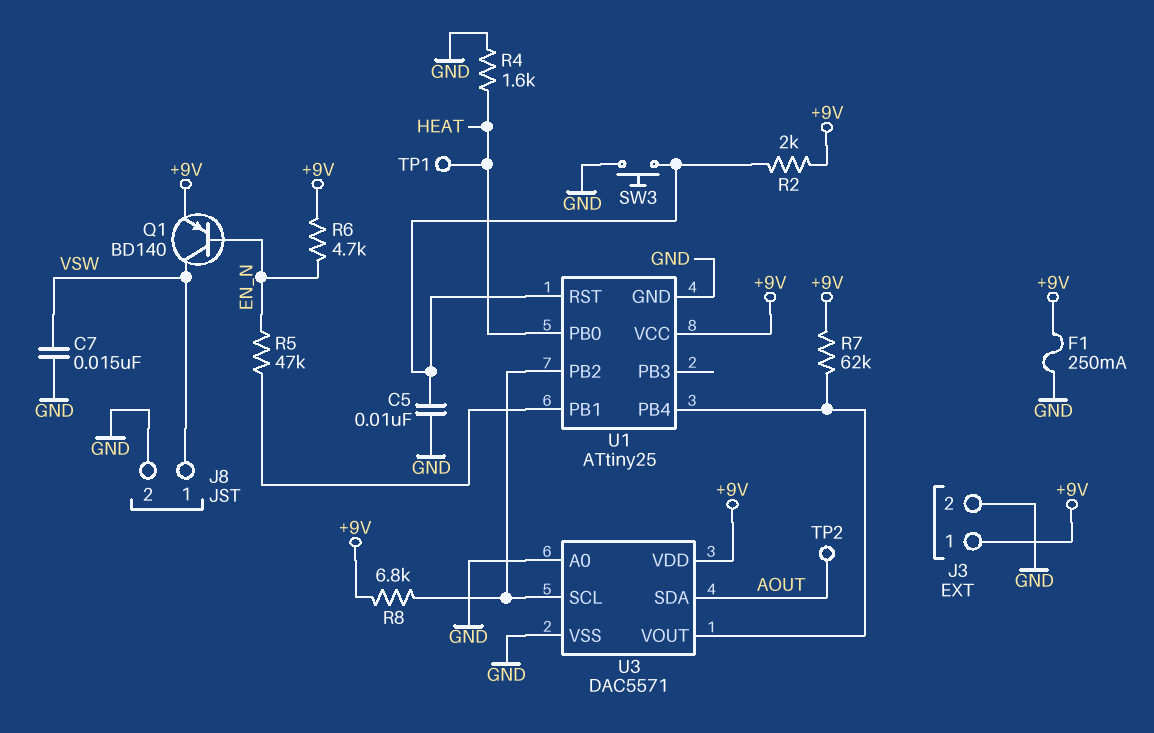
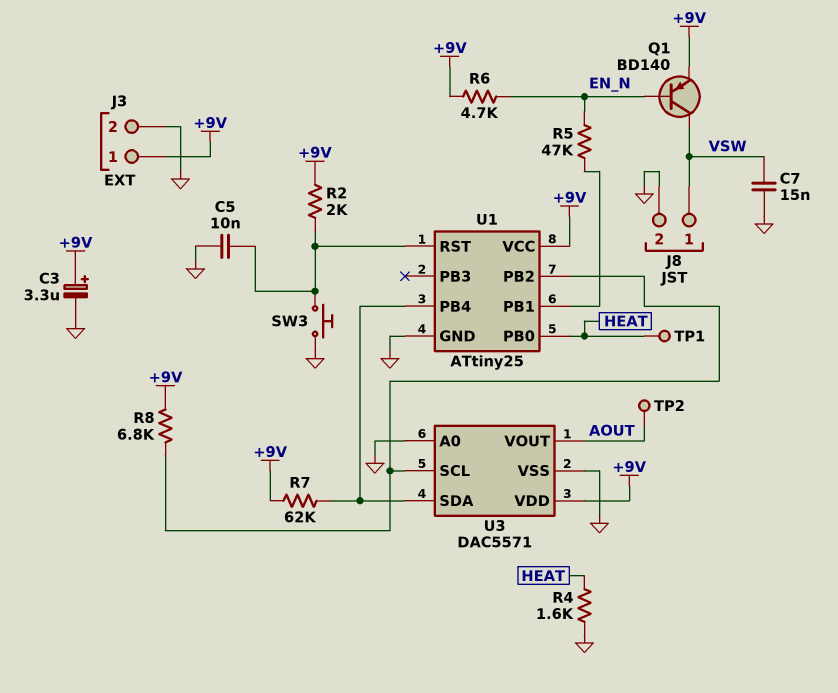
C3: none -> 3.3uF (plus +9V, minus GND)
F1: 250mA (+9V, GND) -> none
U3 pin SDA: AOUT -> U1/PB4
U3 pin VOUT: U1/PB4 -> AOUT

